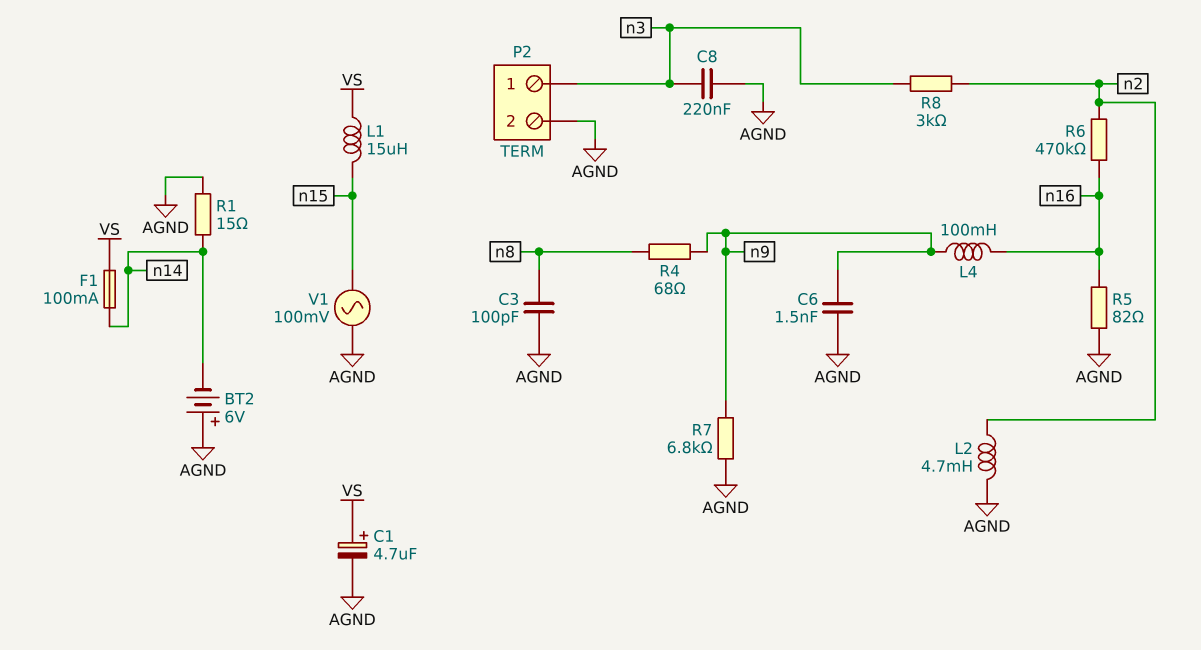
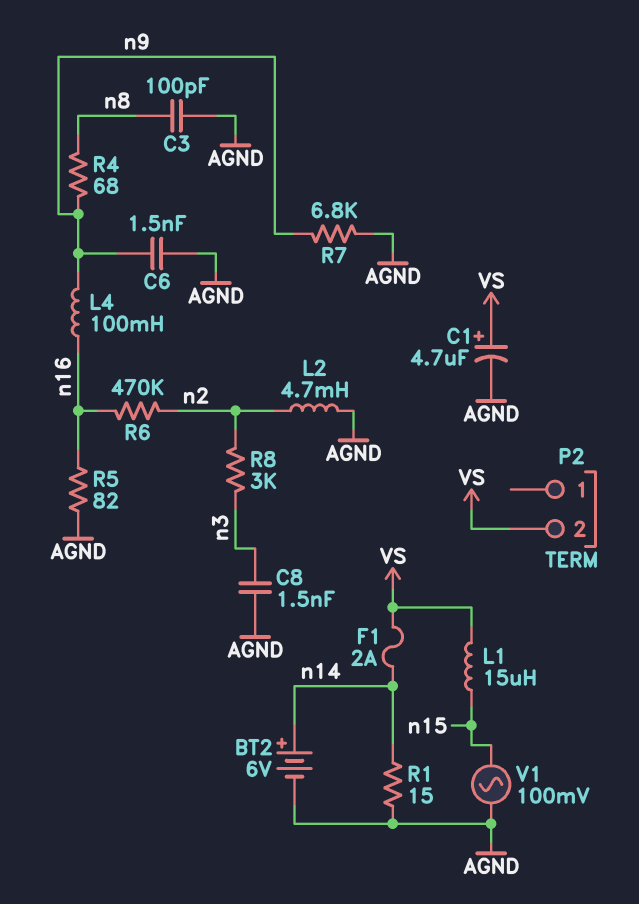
BT2: 6V (plus AGND, minus n14) -> 6V (plus n14, minus AGND)
C8: 220nF (AGND, n3) -> 1.5nF (AGND, n3)
F1: 100mA (VS, n14) -> 2A (VS, n14)
P2 pin 1: n3 -> none
P2 pin 2: AGND -> VS

